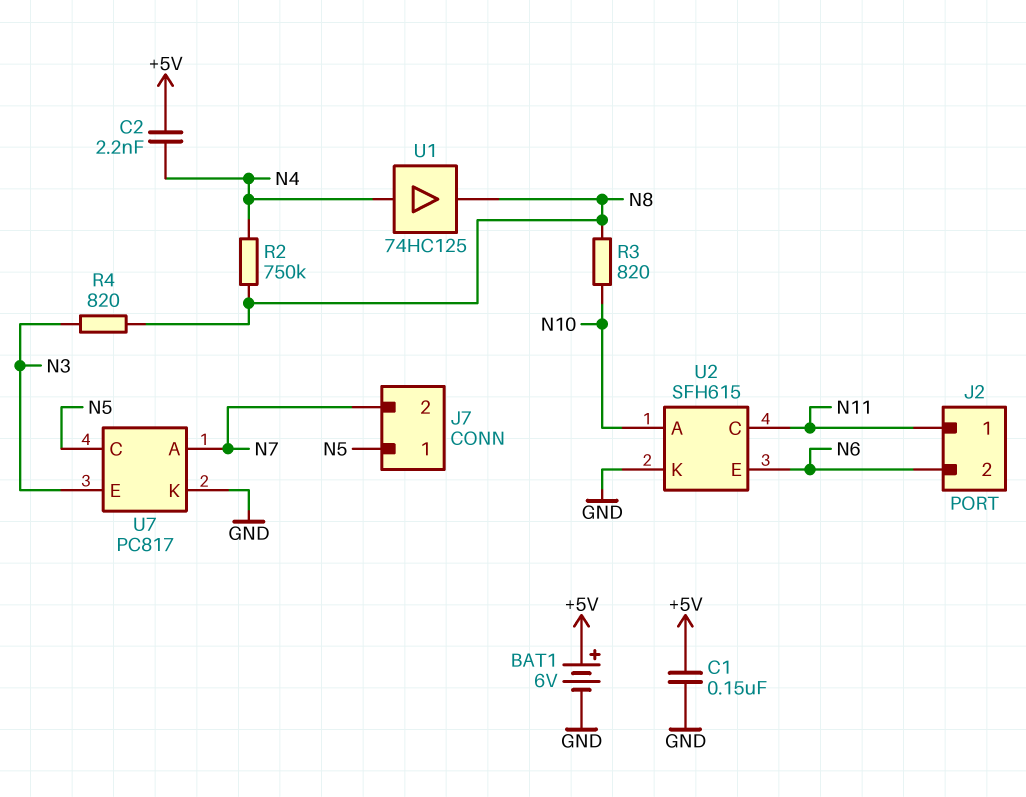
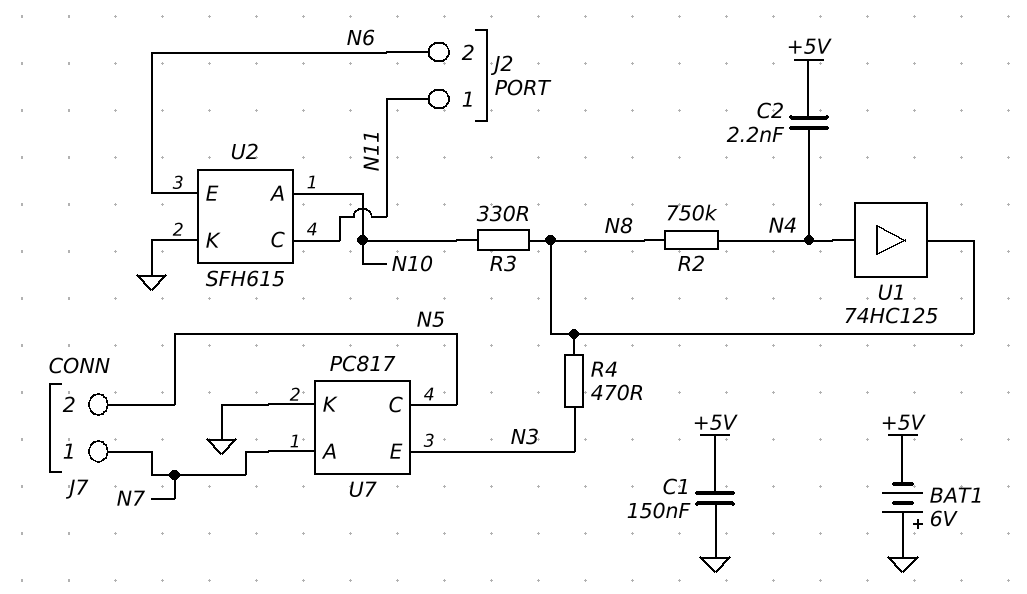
BAT1: 6V (plus +5V, minus GND) -> 6V (plus GND, minus +5V)
J7 pin 1: N5 -> N7
J7 pin 2: N7 -> N5
R3: 820 (N8, N10) -> 330 (N8, N10)
R4: 820 (N3, N8) -> 470 (N3, N8)

